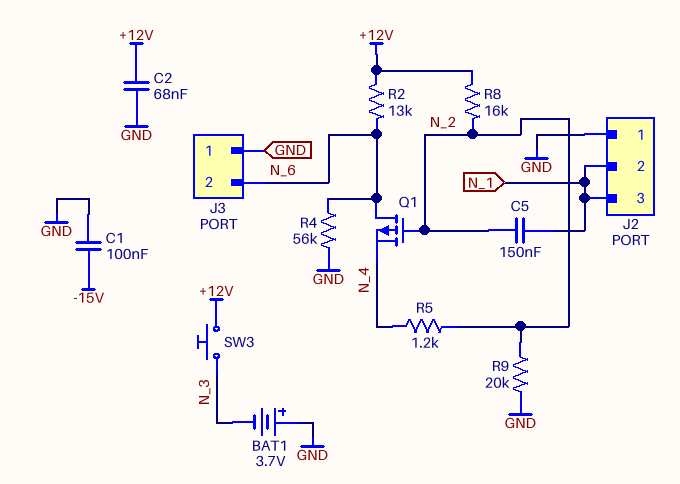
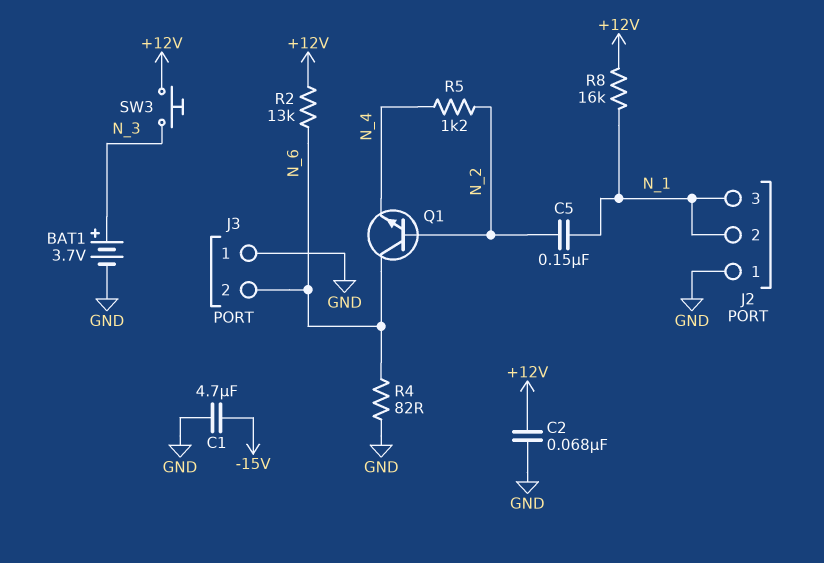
BAT1: 3.7V (plus GND, minus N_3) -> 3.7V (plus N_3, minus GND)
C1: 100nF (-15V, GND) -> 4.7uF (-15V, GND)
Q1: PMOS (G N_2, D N_6, S N_4) -> NPN (B N_2, C N_6, E N_4)
R4: 56k (GND, N_6) -> 82 (GND, N_6)
R8: 16k (+12V, N_2) -> 16k (+12V, N_1)
R9: 20k (GND, N_2) -> none

